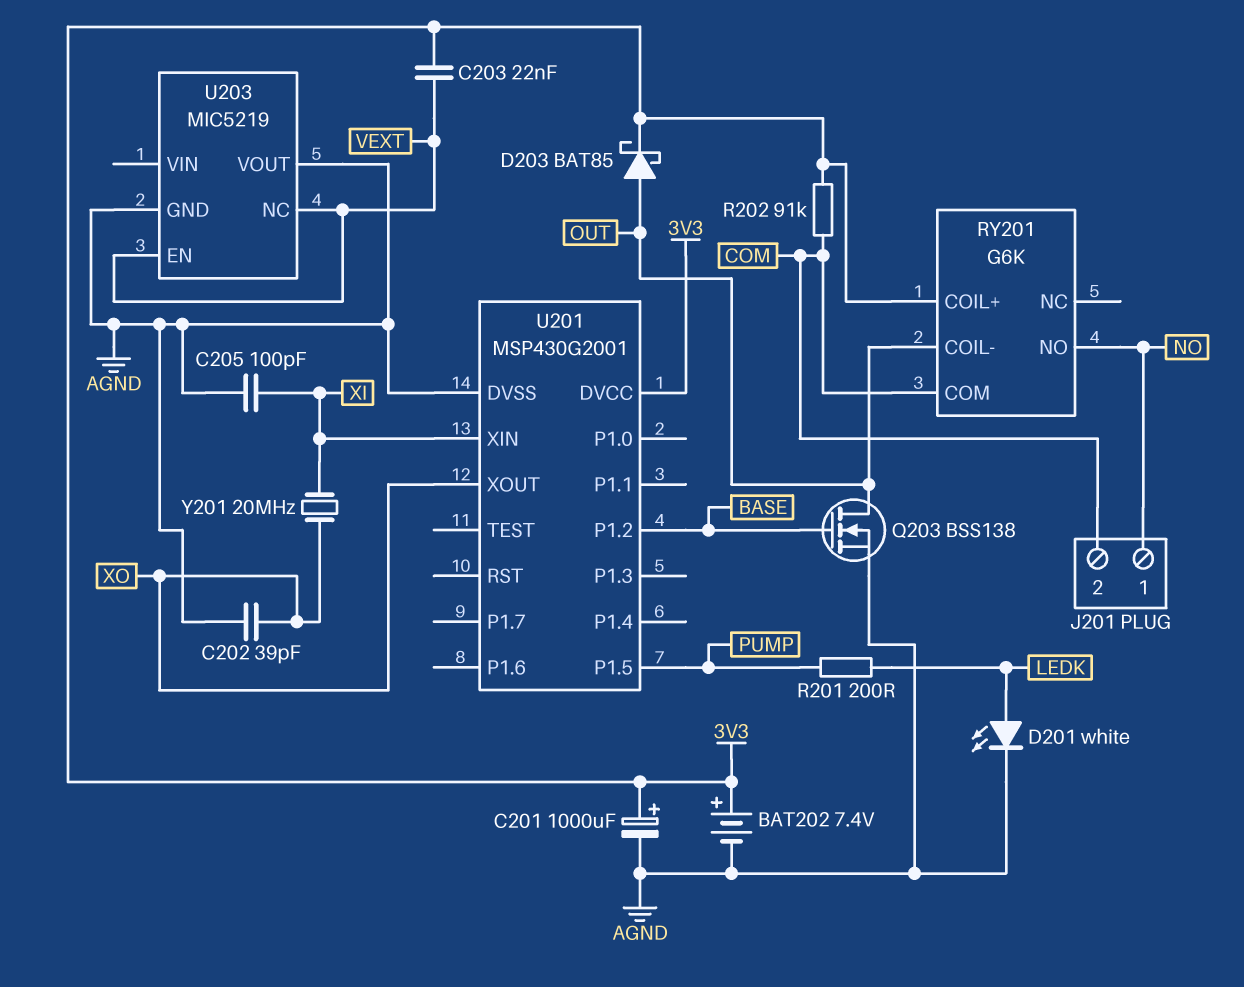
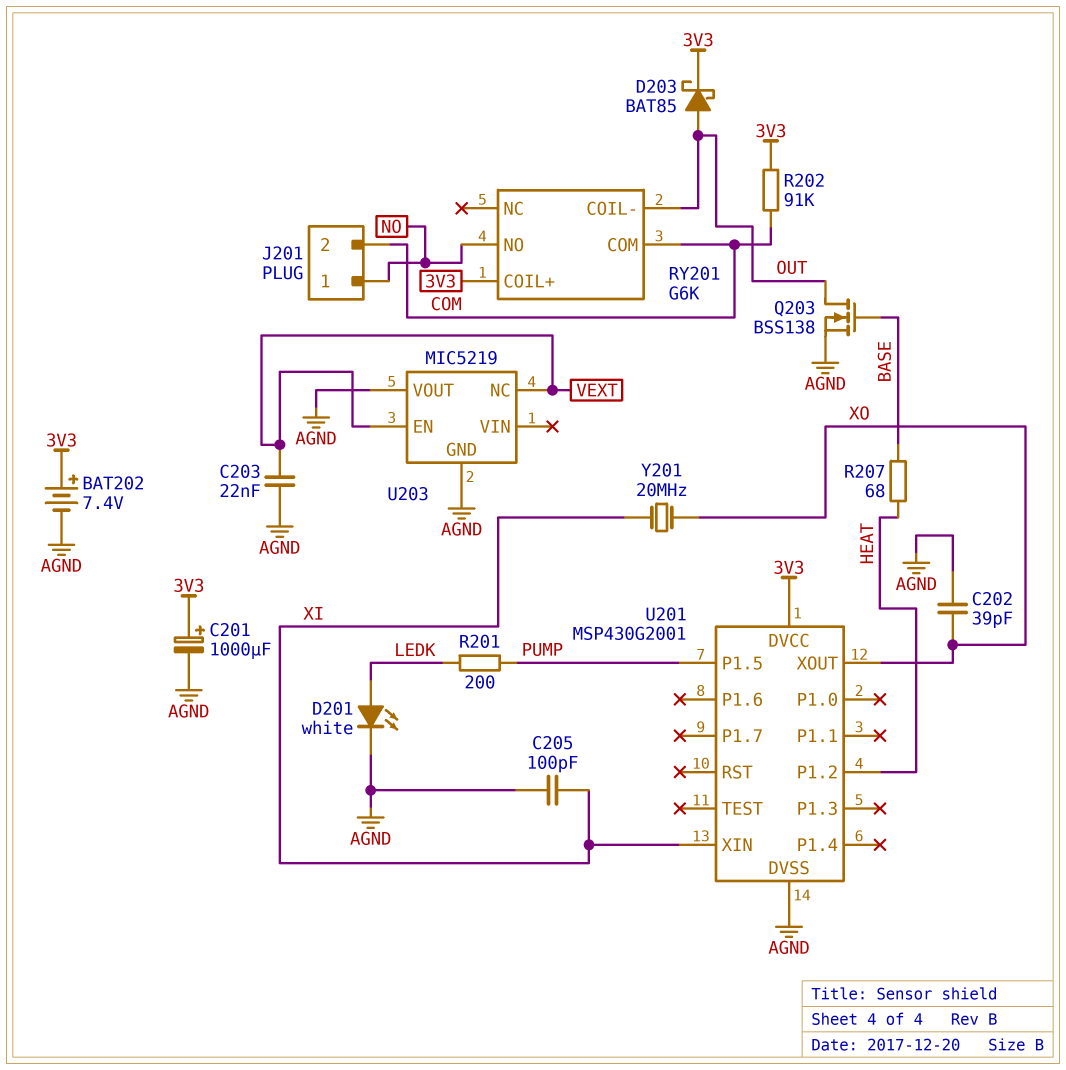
C203: 22nF (3V3, VEXT) -> 22nF (AGND, VEXT)
R207: none -> 68 (BASE, HEAT)
U201 pin P1.2: BASE -> HEAT

